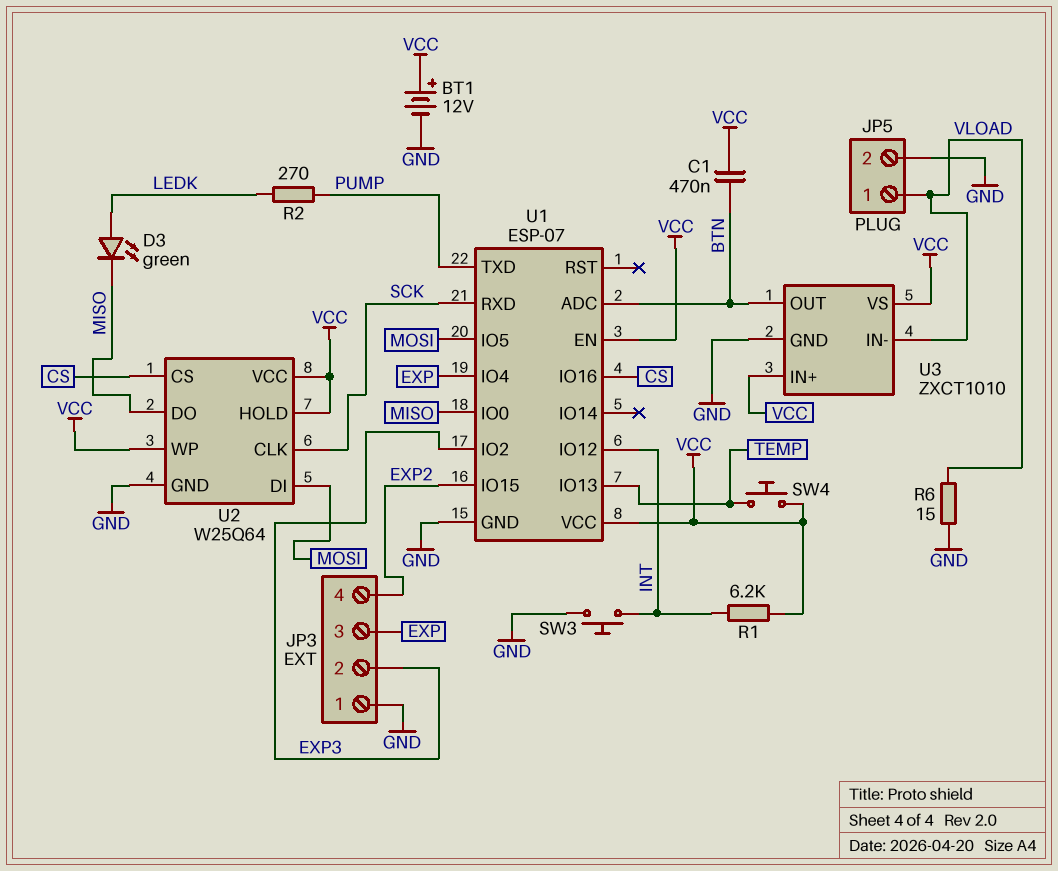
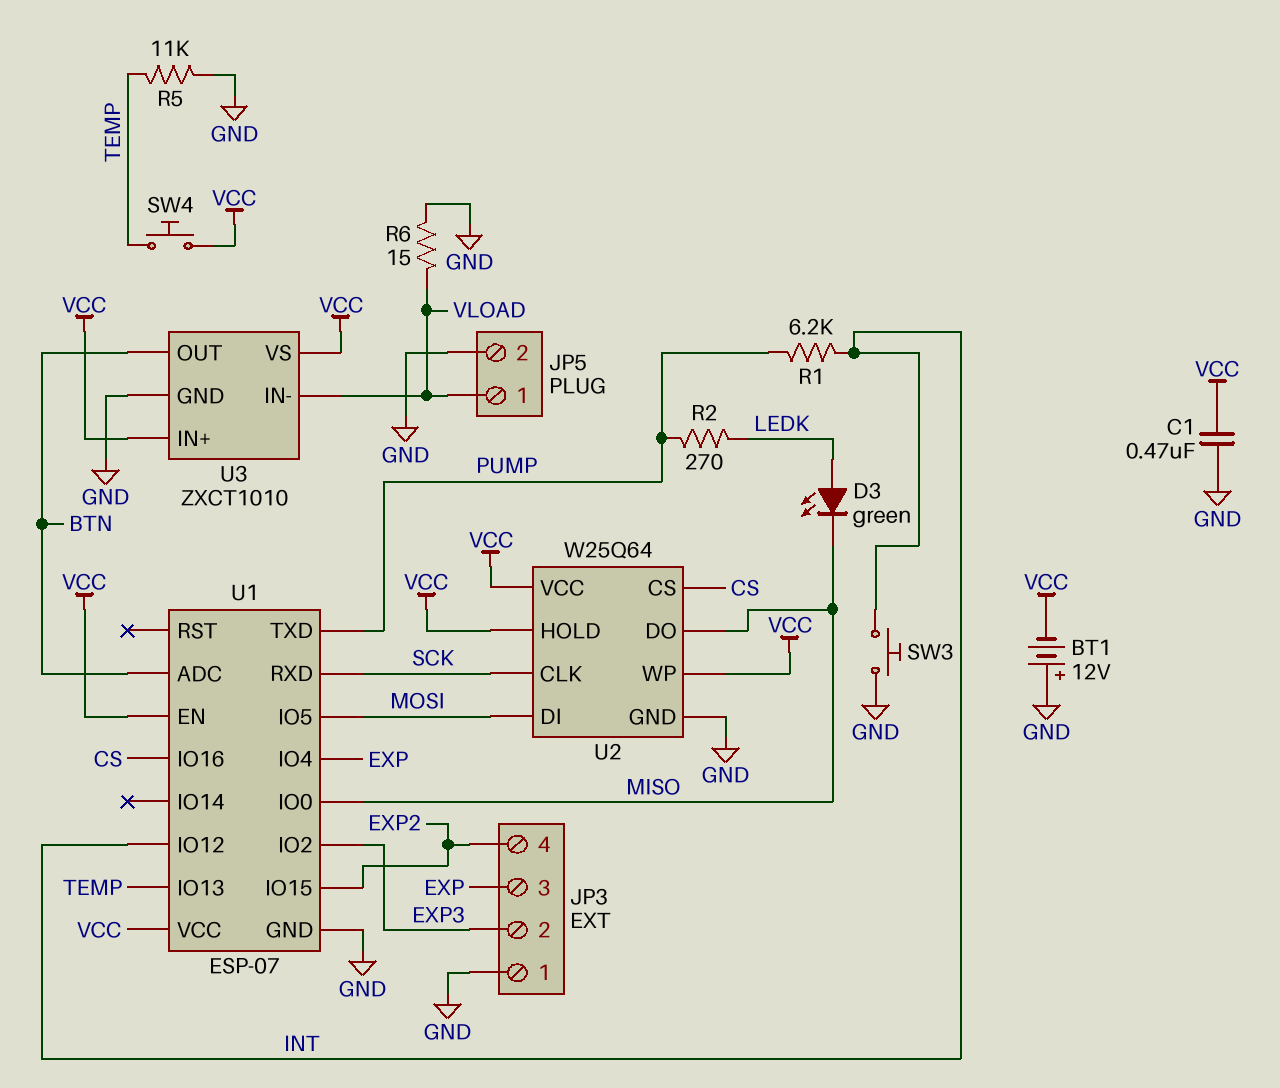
BT1: 12V (plus VCC, minus GND) -> 12V (plus GND, minus VCC)
C1: 470nF (BTN, VCC) -> 470nF (GND, VCC)
R1: 6.2k (INT, VCC) -> 6.2k (INT, PUMP)
R5: none -> 11k (GND, TEMP)

